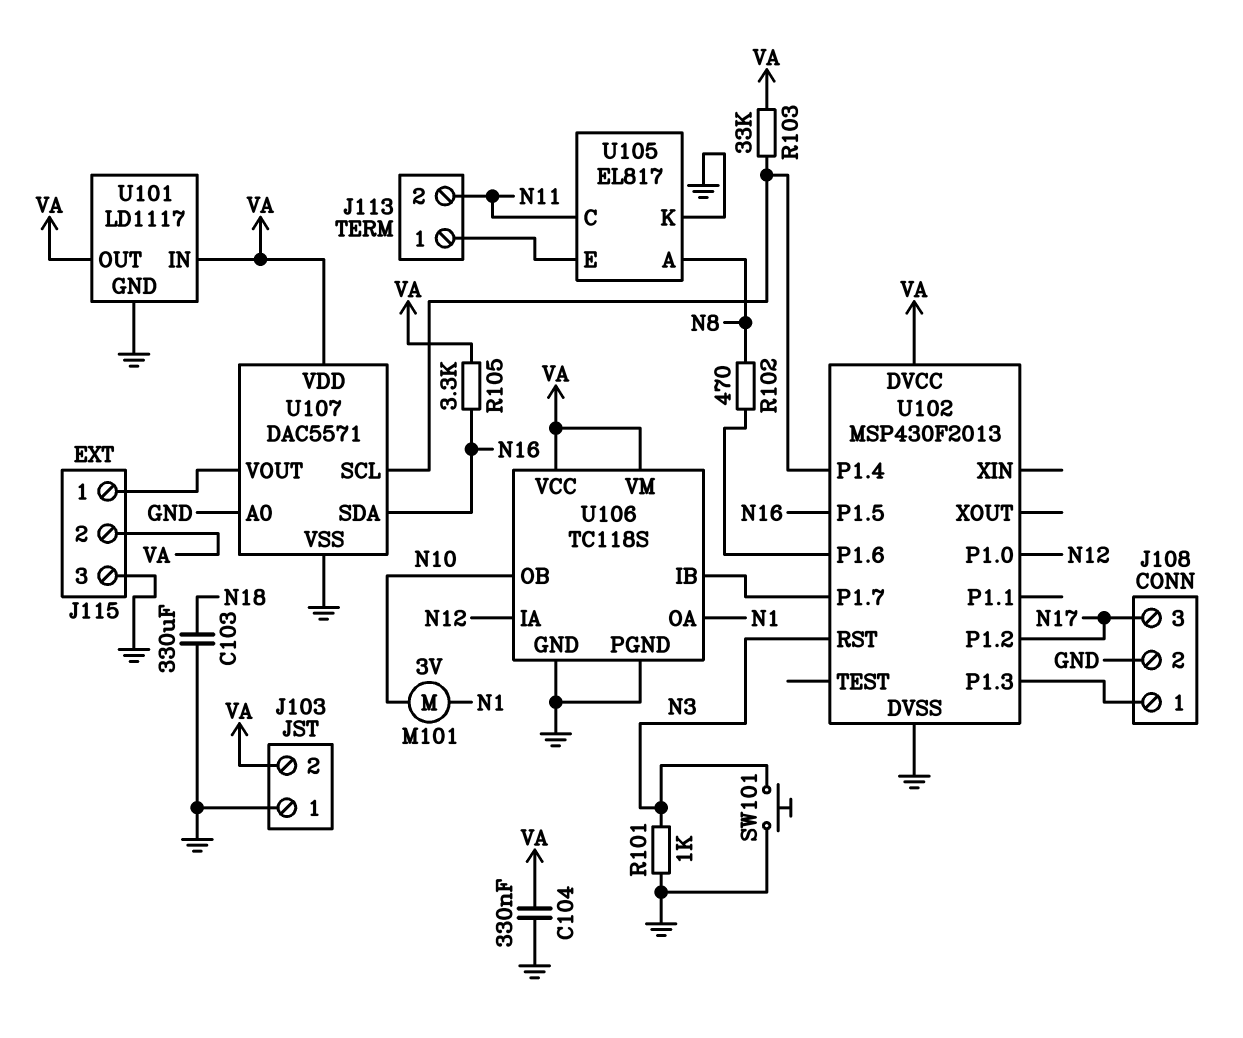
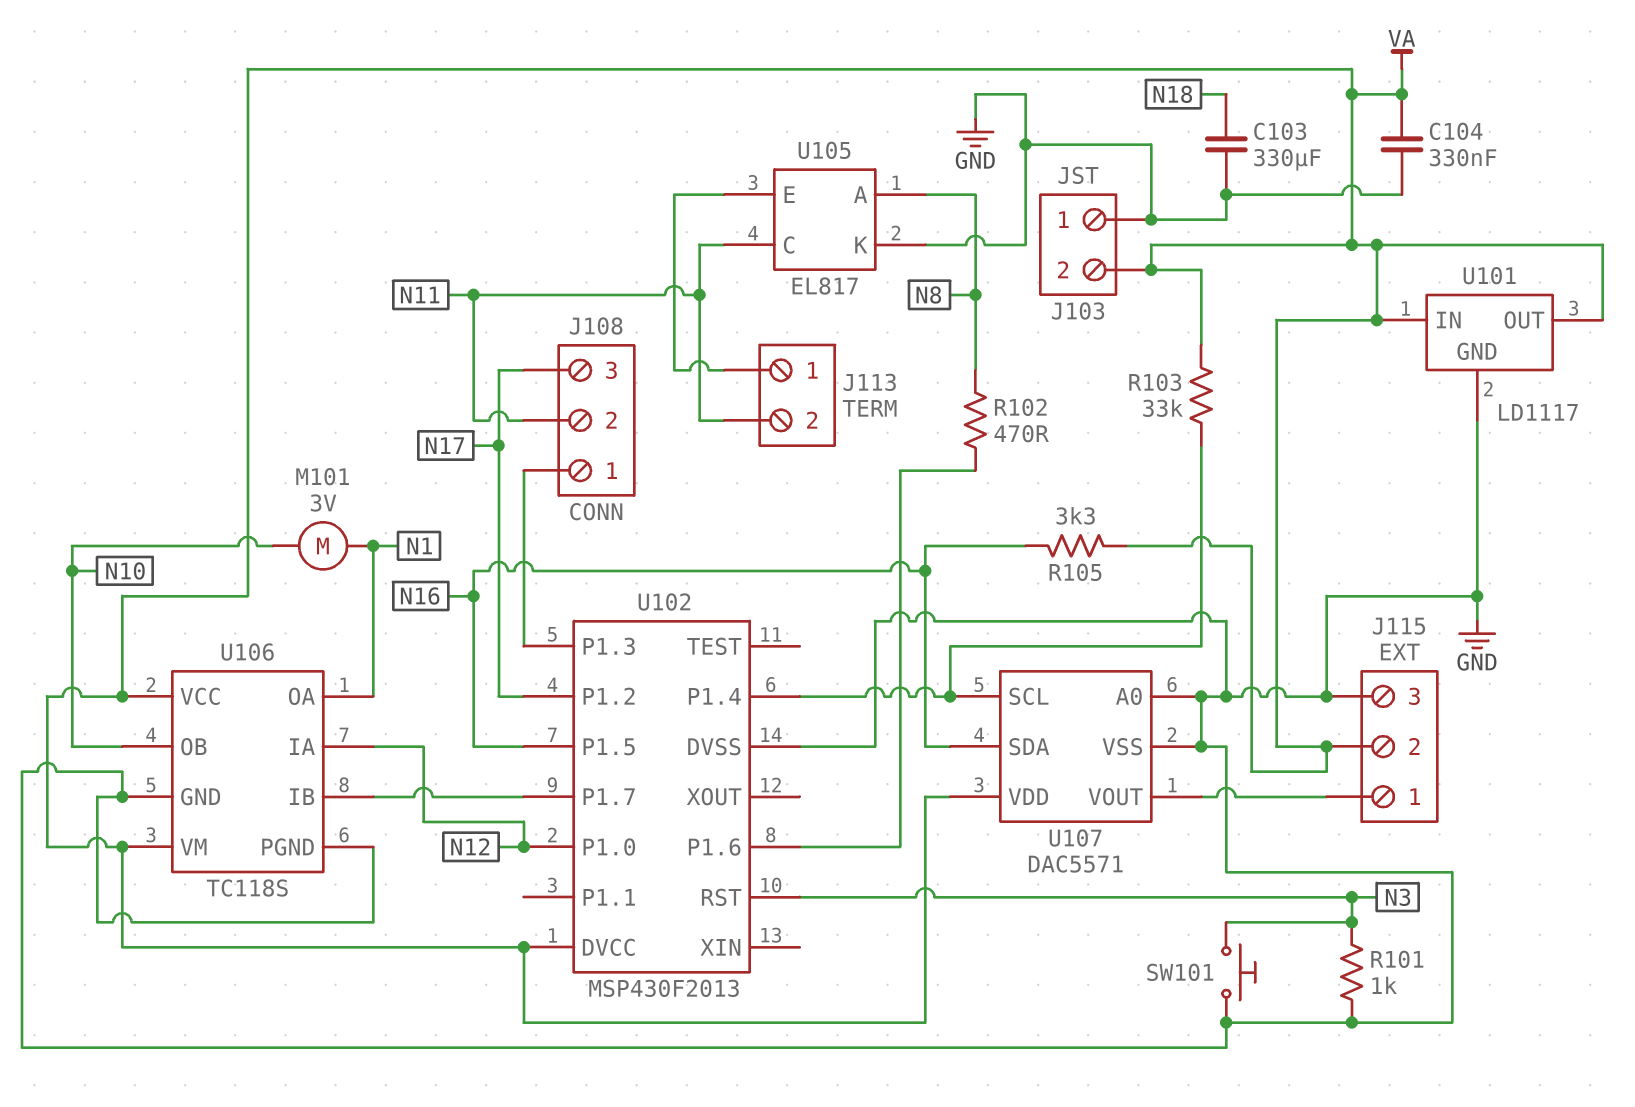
J108 pin 2: GND -> N11

